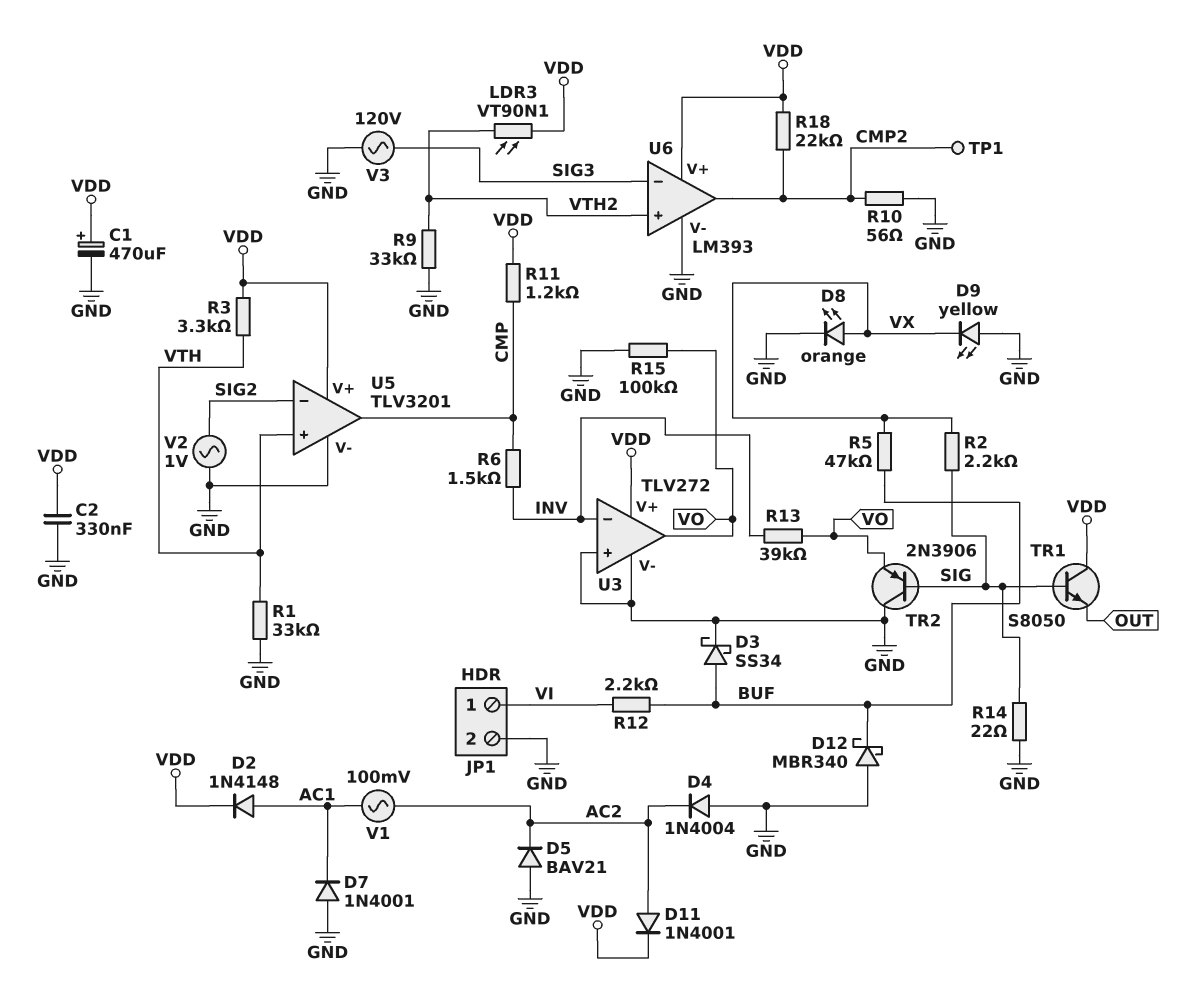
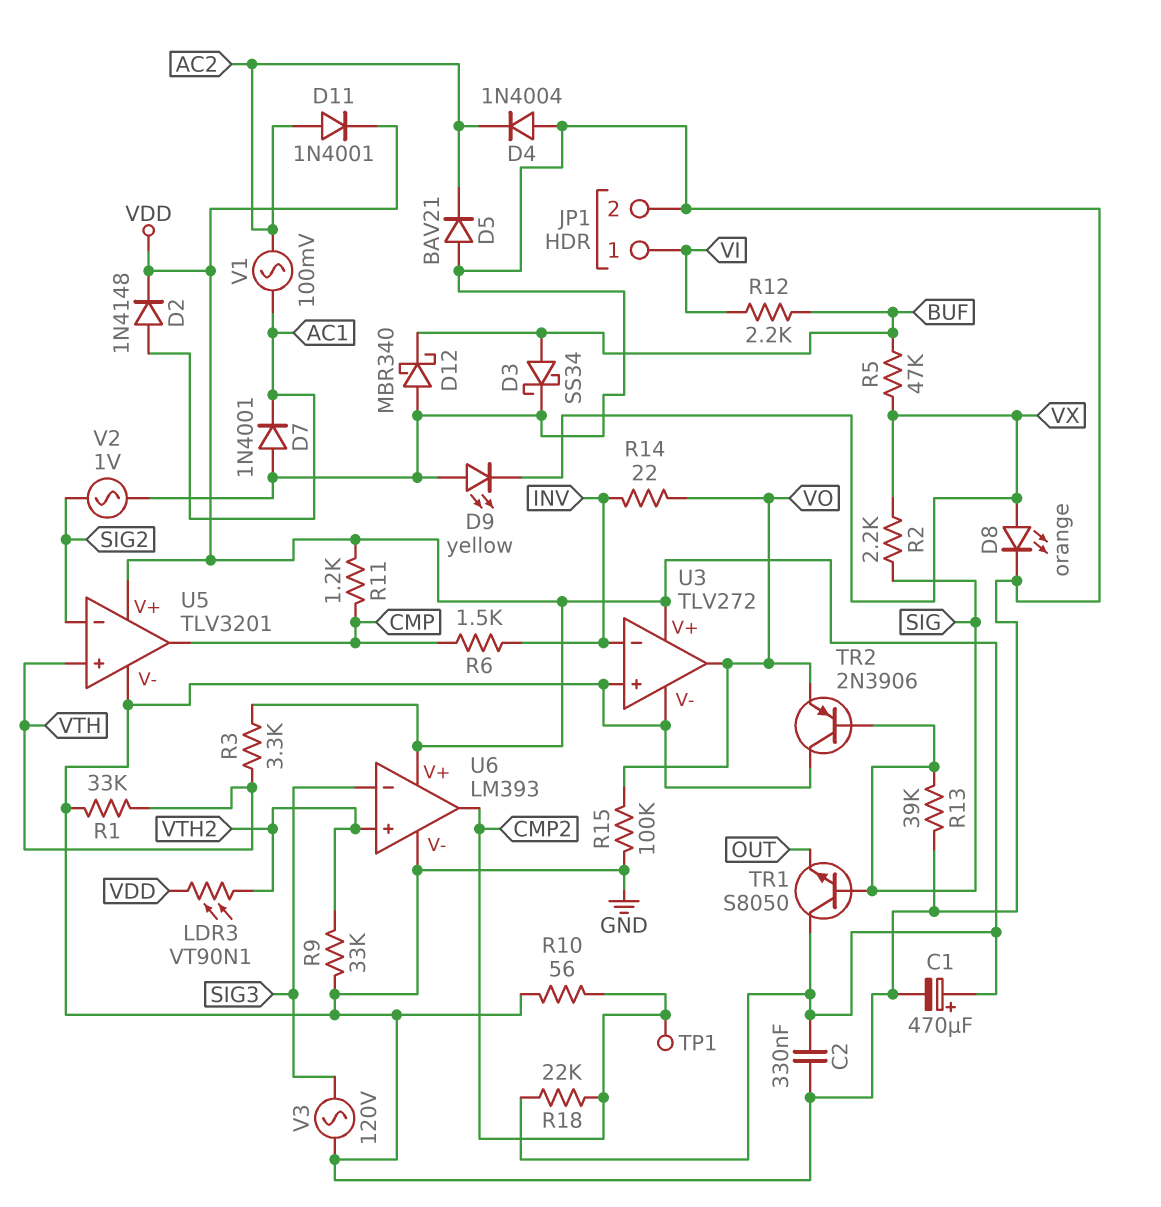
R13: 39k (INV, VO) -> 39k (GND, SIG)
R14: 22 (GND, SIG) -> 22 (INV, VO)

